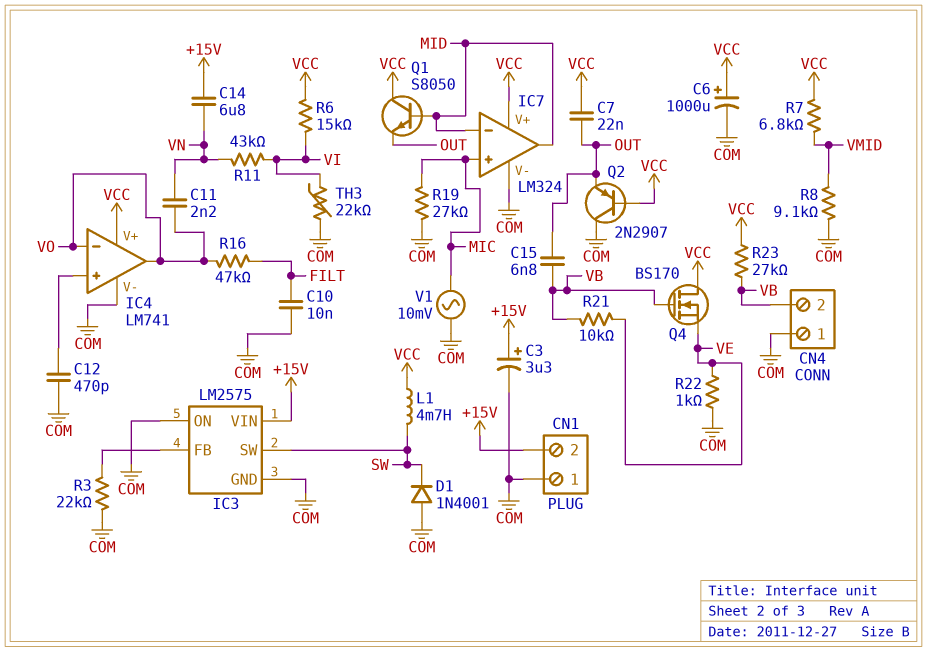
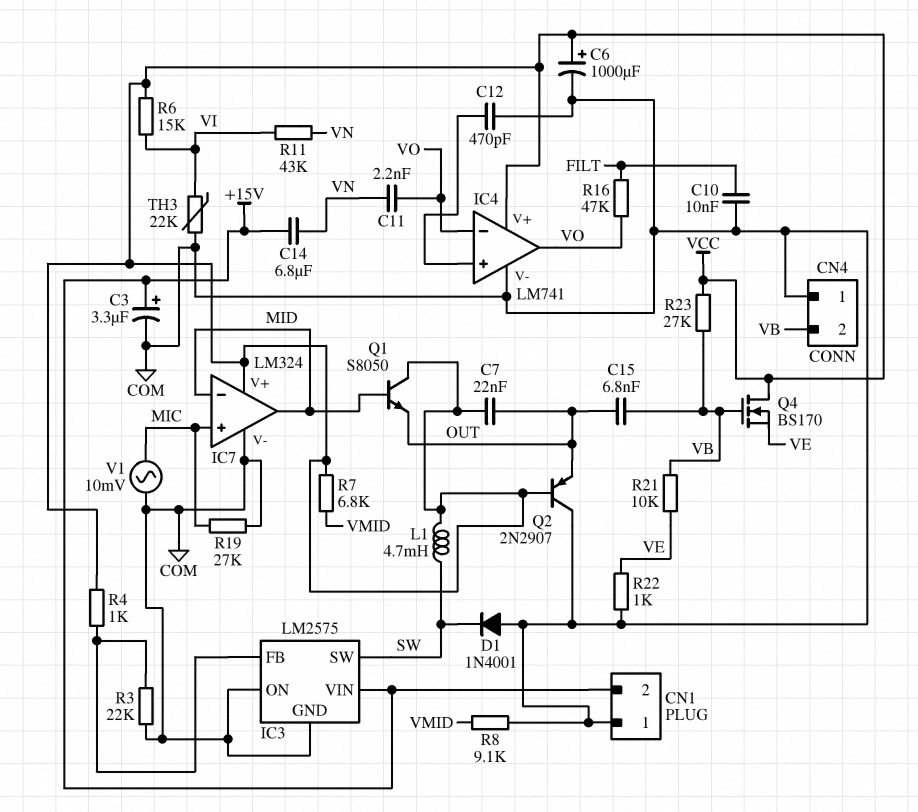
R4: none -> 1k (IC3/FB, VCC)

